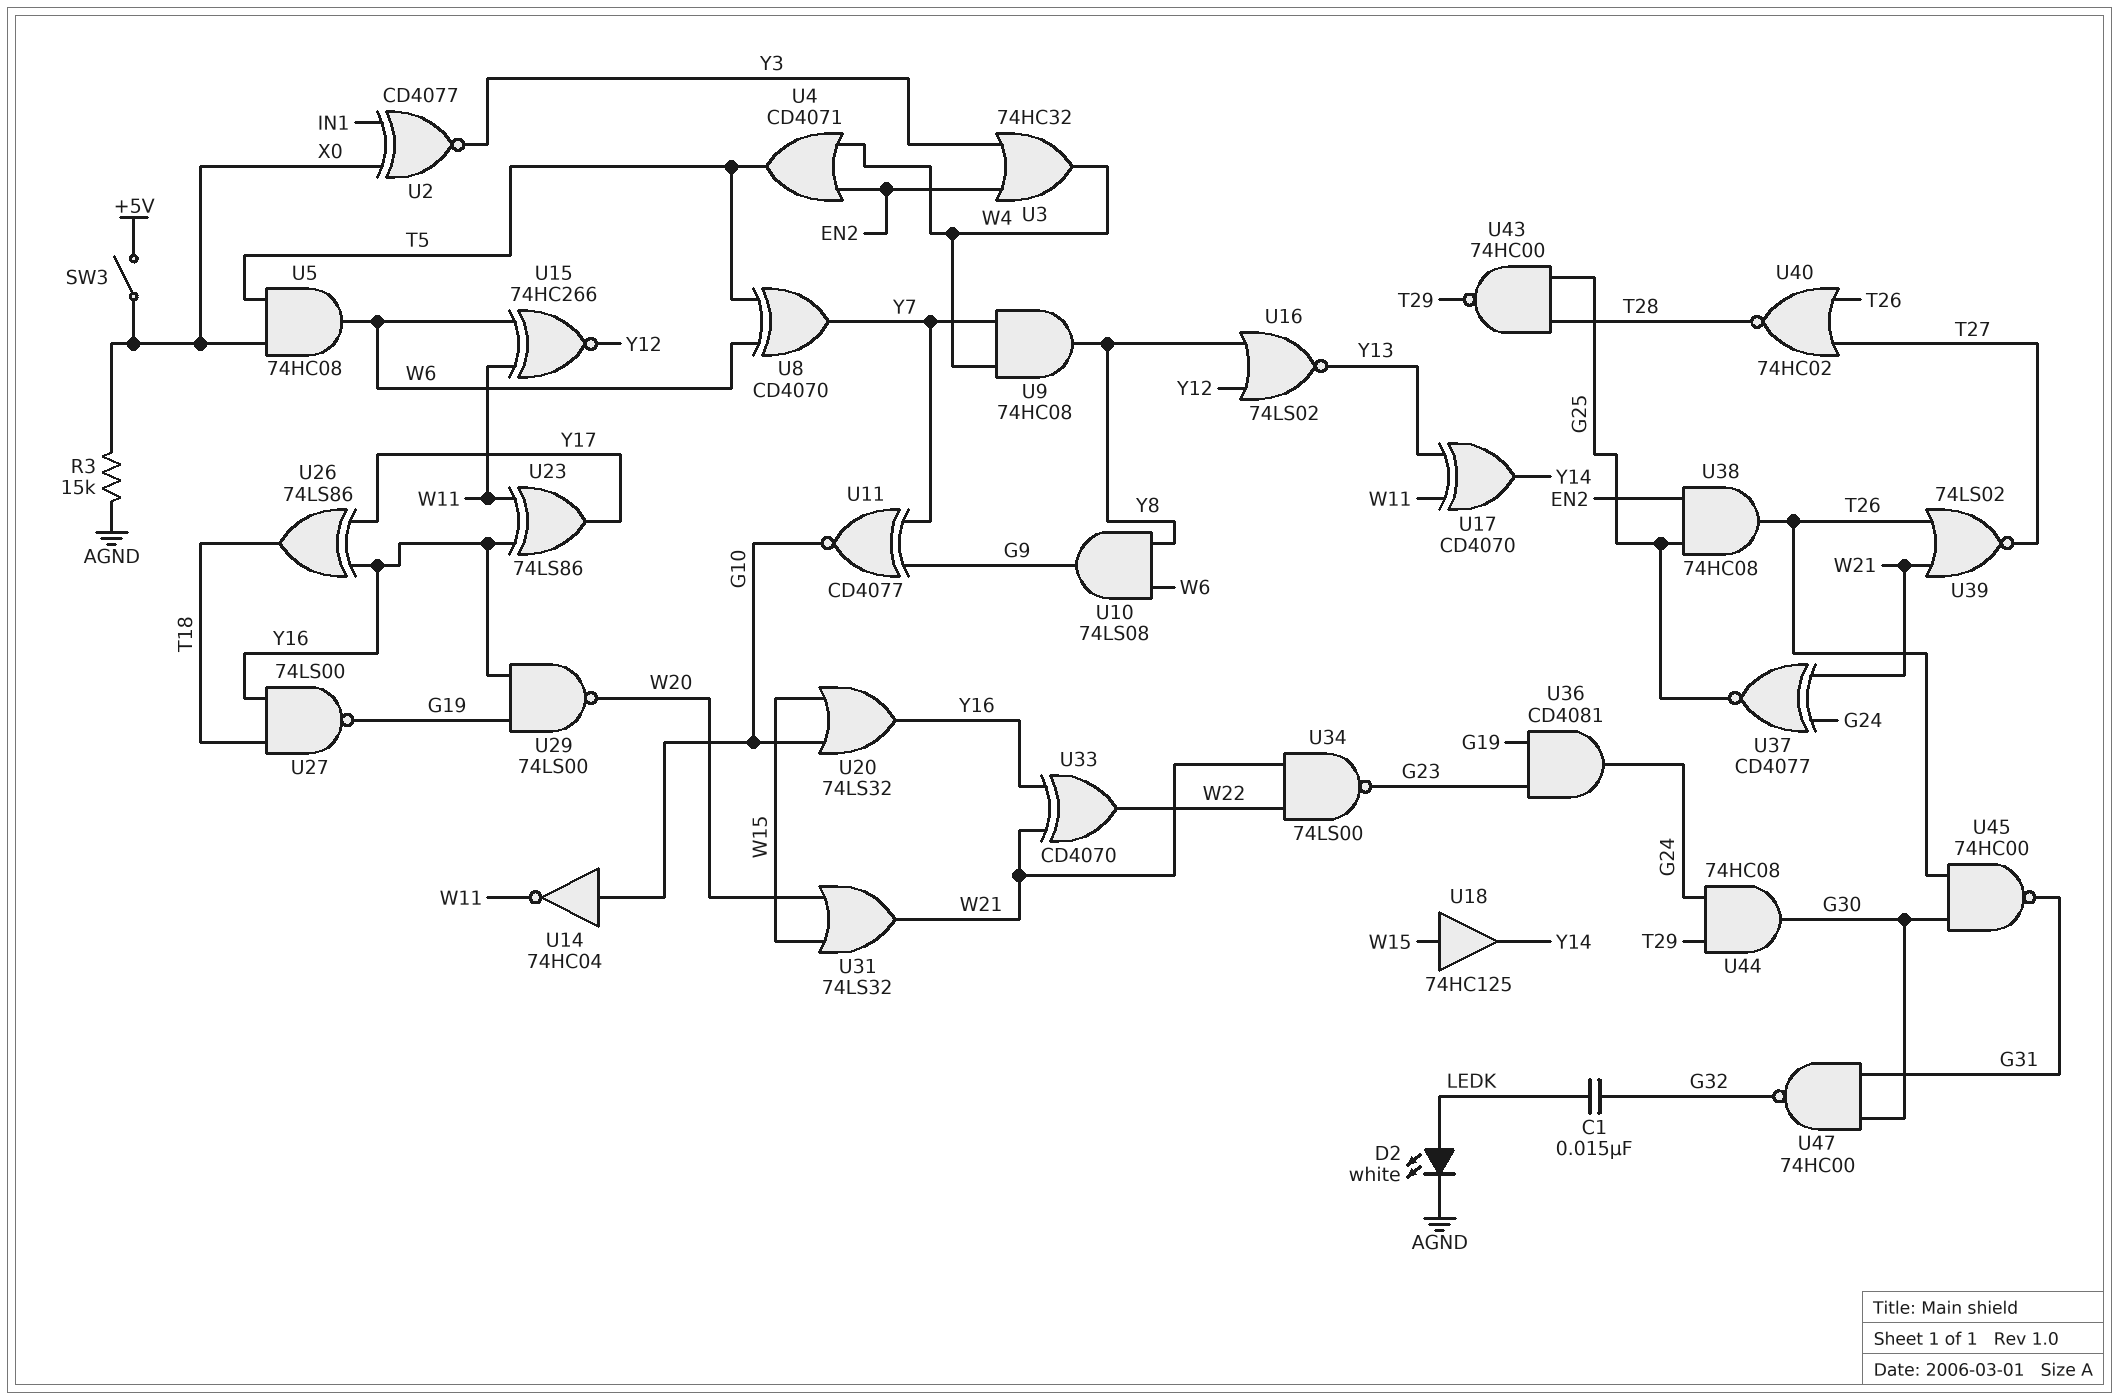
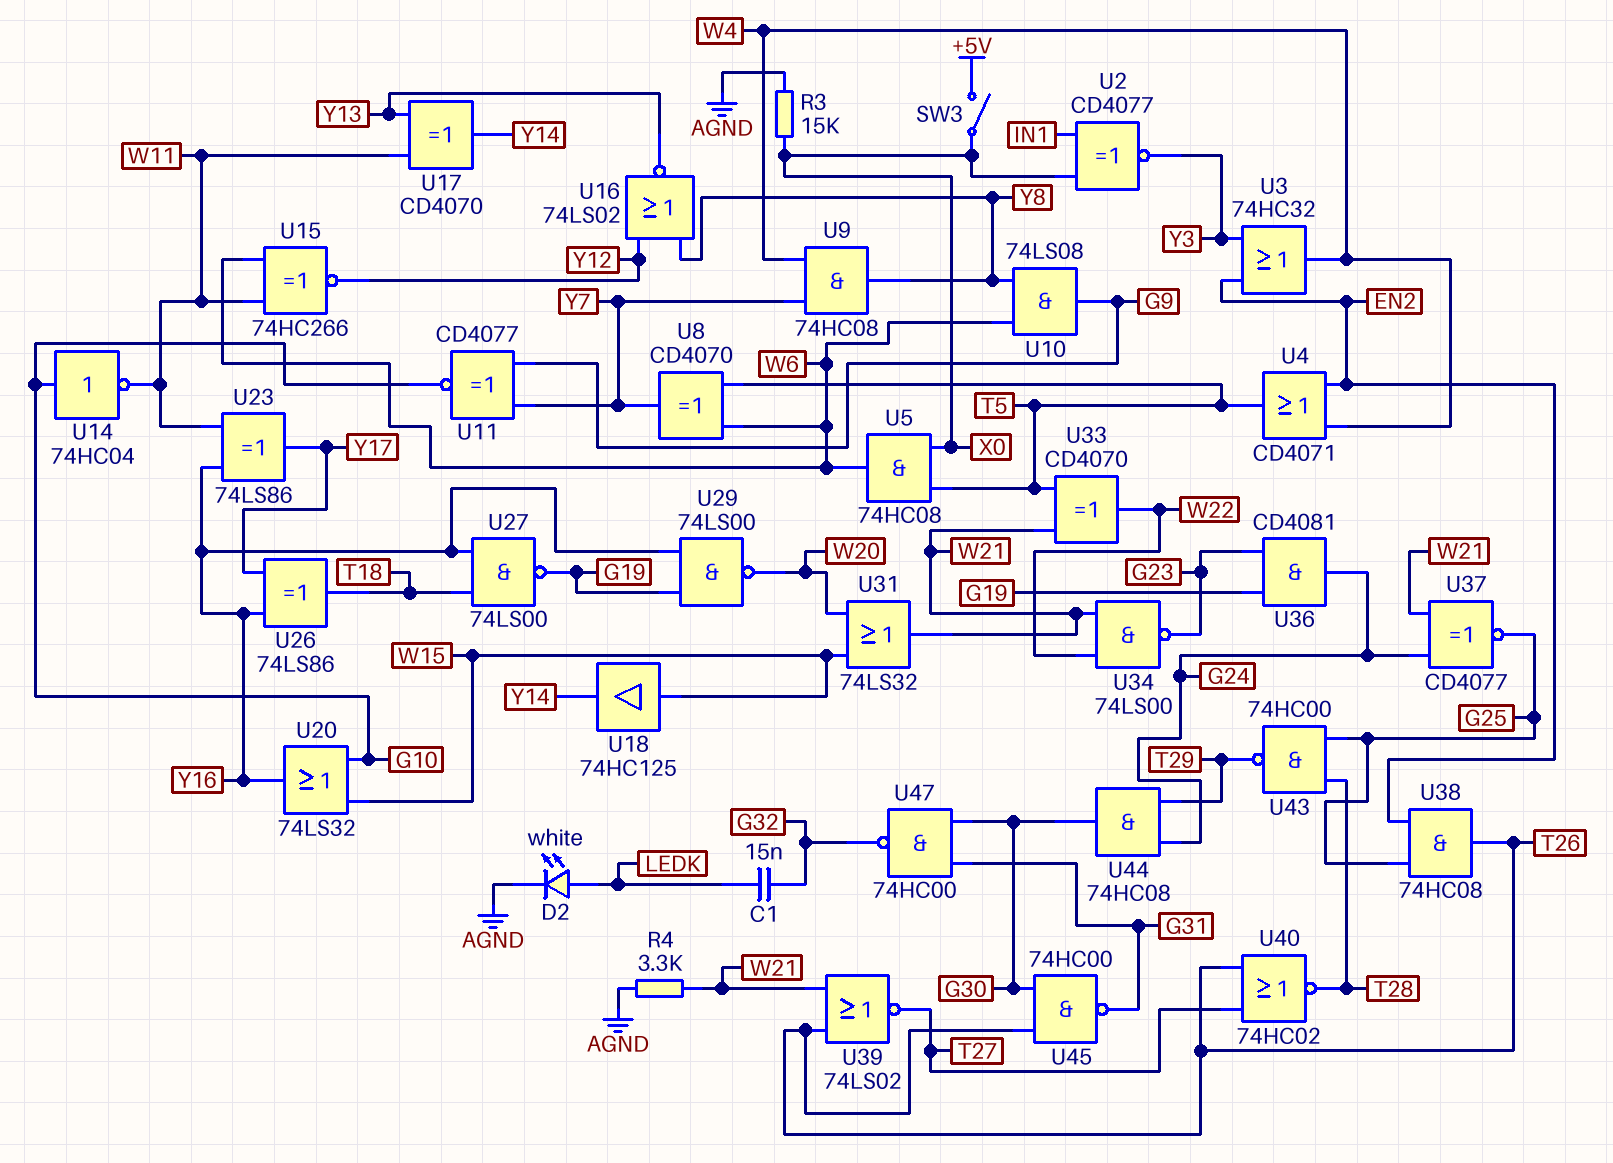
R4: none -> 3.3k (AGND, W21)
U33: XOR CD4070 (in W21, in Y16, out W22) -> XOR CD4070 (in T5, in W21, out W22)

